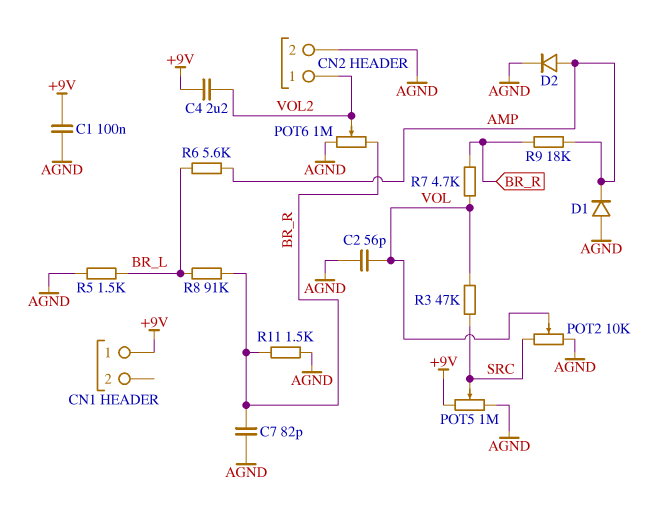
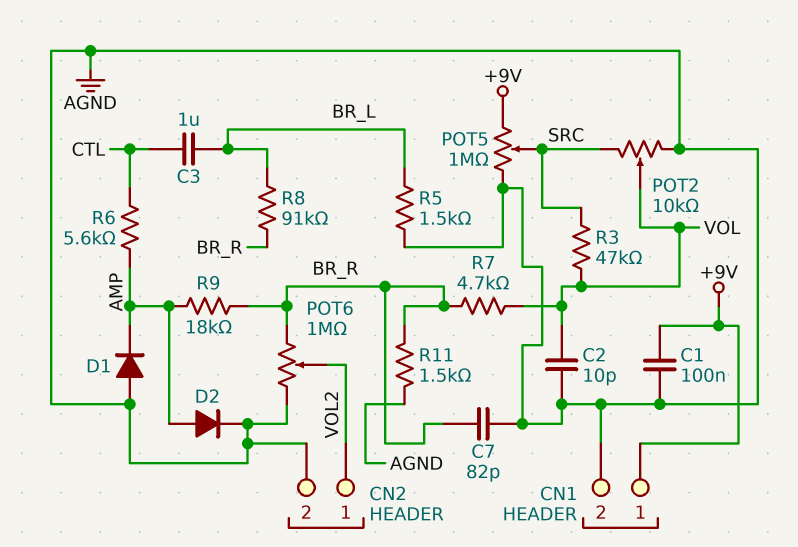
C2: 56pF (AGND, VOL) -> 10pF (AGND, VOL)
C3: none -> 1uF (BR_L, CTL)
C4: 2.2uF (+9V, VOL2) -> none
CN1 pin 2: none -> AGND
R6: 5.6k (AMP, BR_L) -> 5.6k (AMP, CTL)

